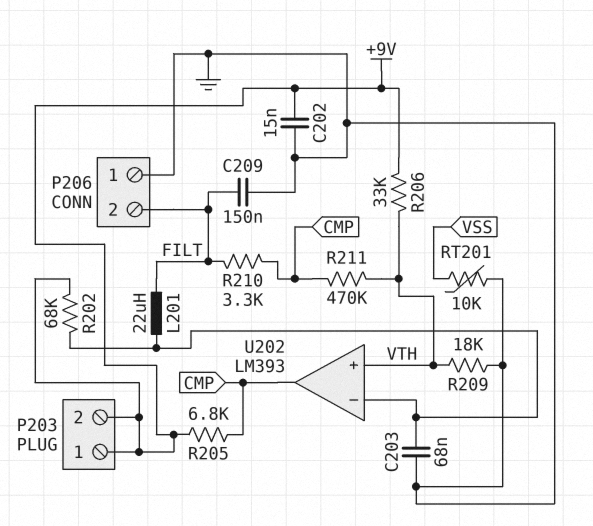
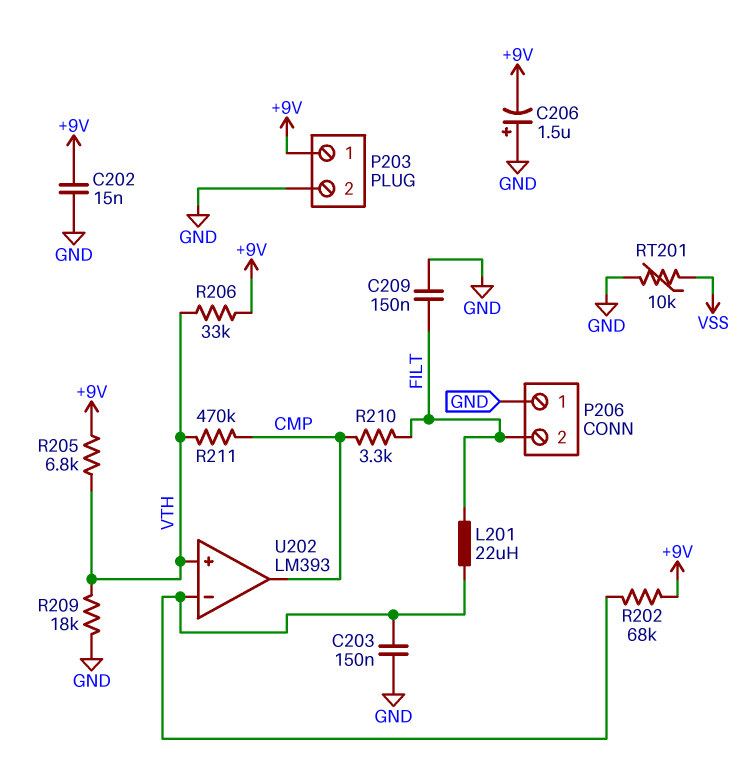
C203: 68nF (GND, U202/in-) -> 150nF (GND, U202/in-)
C206: none -> 1.5uF (plus GND, minus +9V)
P203 pin 2: +9V -> GND
R205: 6.8k (+9V, CMP) -> 6.8k (+9V, VTH)

